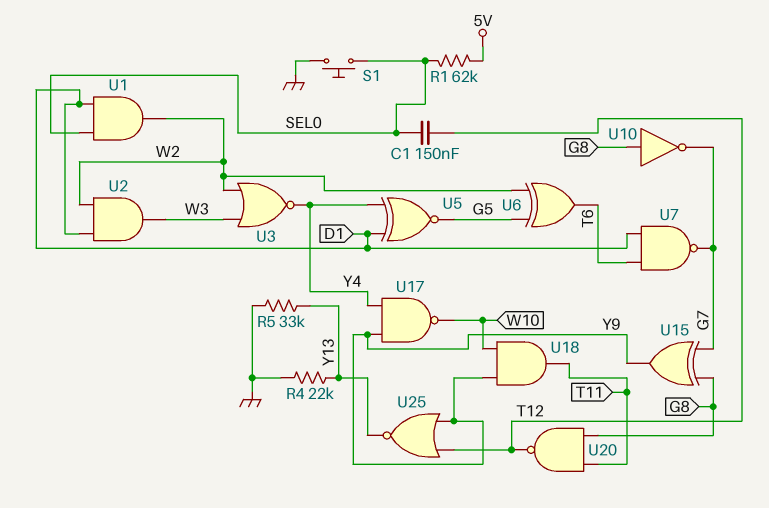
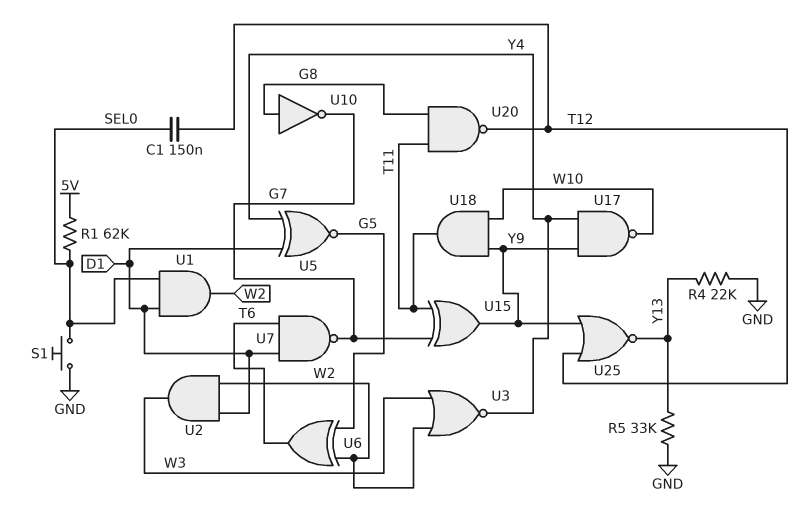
U15: XOR (in G7, in G8, out Y9) -> XOR (in G7, in T11, out Y9)

